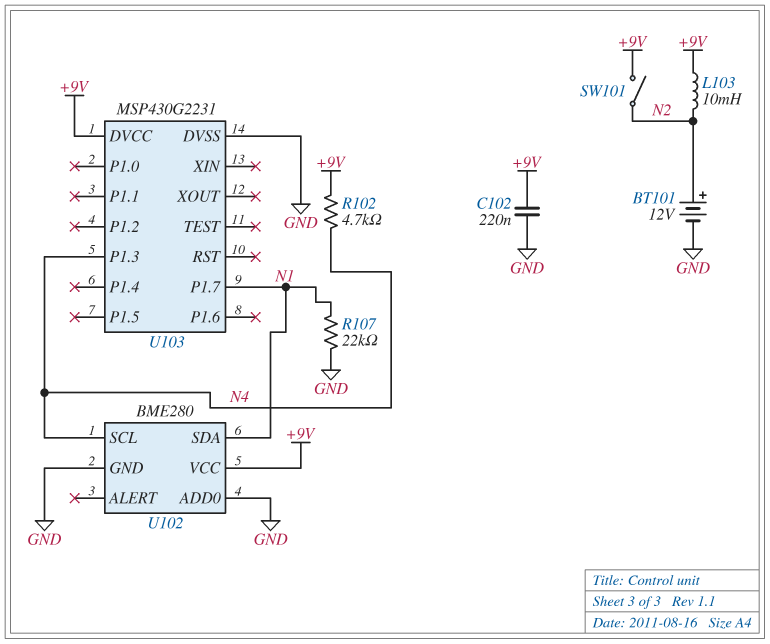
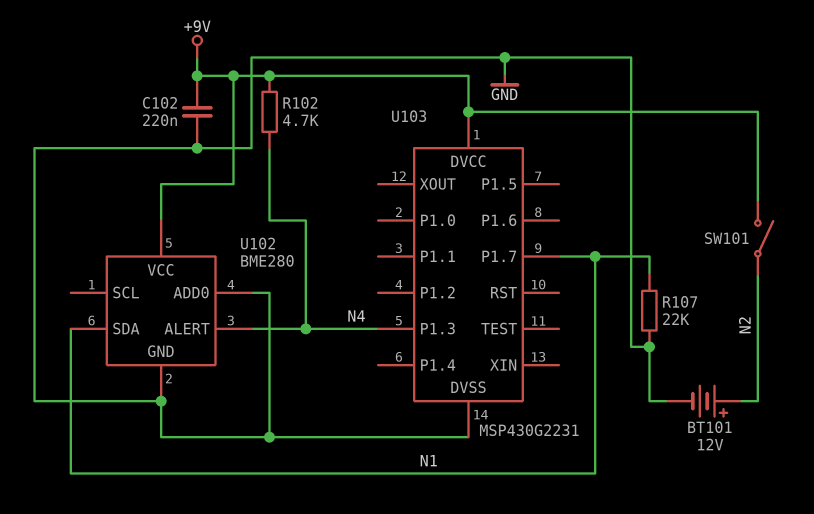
L103: 10mH (+9V, N2) -> none
U102 pin ALERT: none -> N4
U102 pin SCL: N4 -> none

